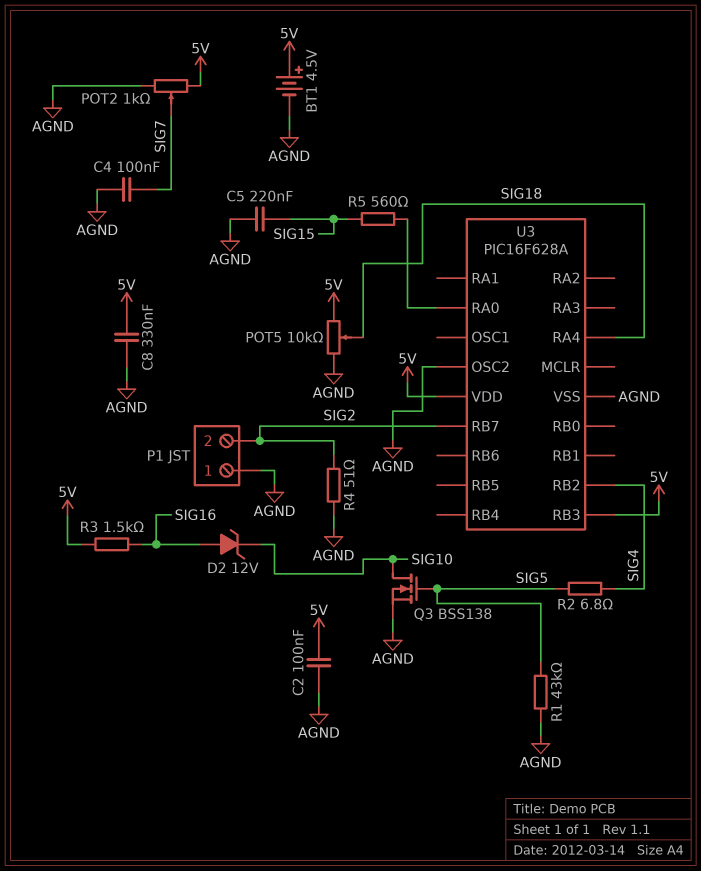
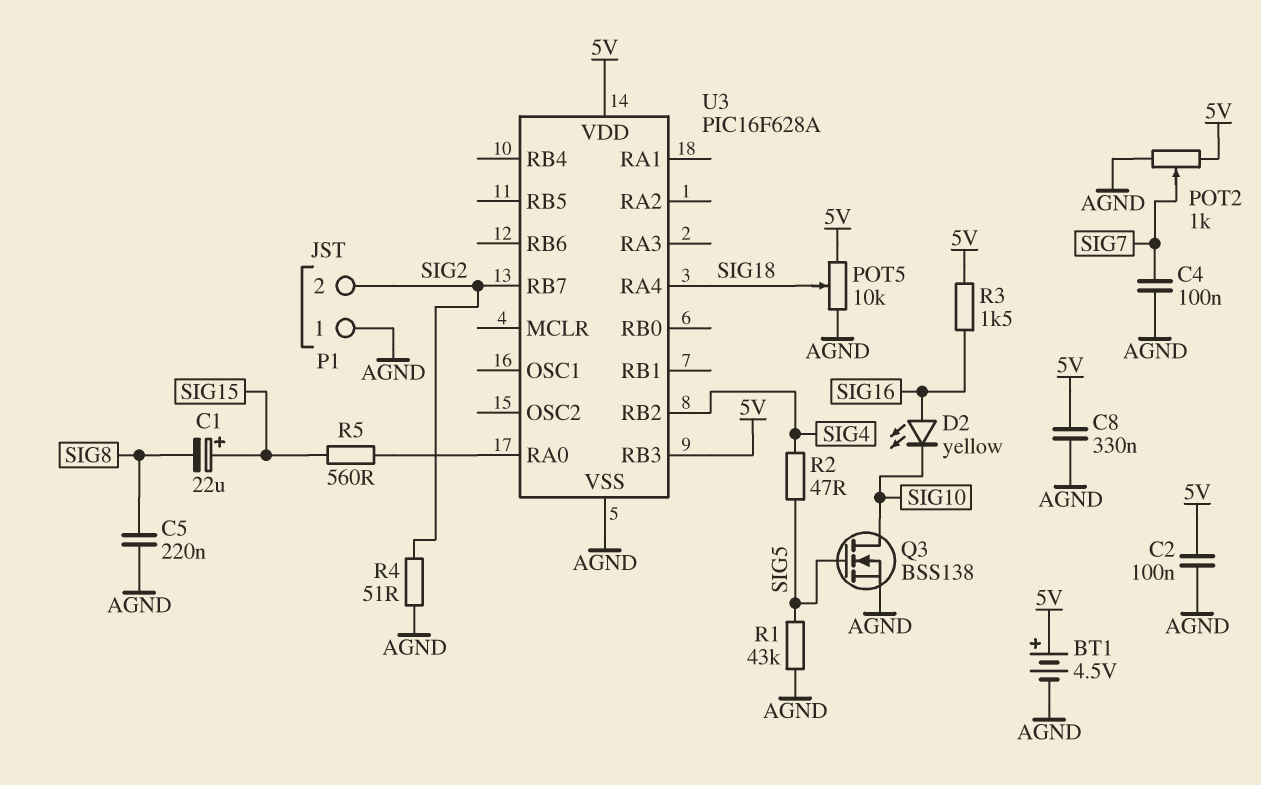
C1: none -> 22uF (plus SIG15, minus SIG8)
C5: 220nF (AGND, SIG15) -> 220nF (AGND, SIG8)
D2: zener 12V (A SIG16, K SIG10) -> LED yellow (A SIG16, K SIG10)
R2: 6.8 (SIG4, SIG5) -> 47 (SIG4, SIG5)
U3 pin OSC2: AGND -> none

